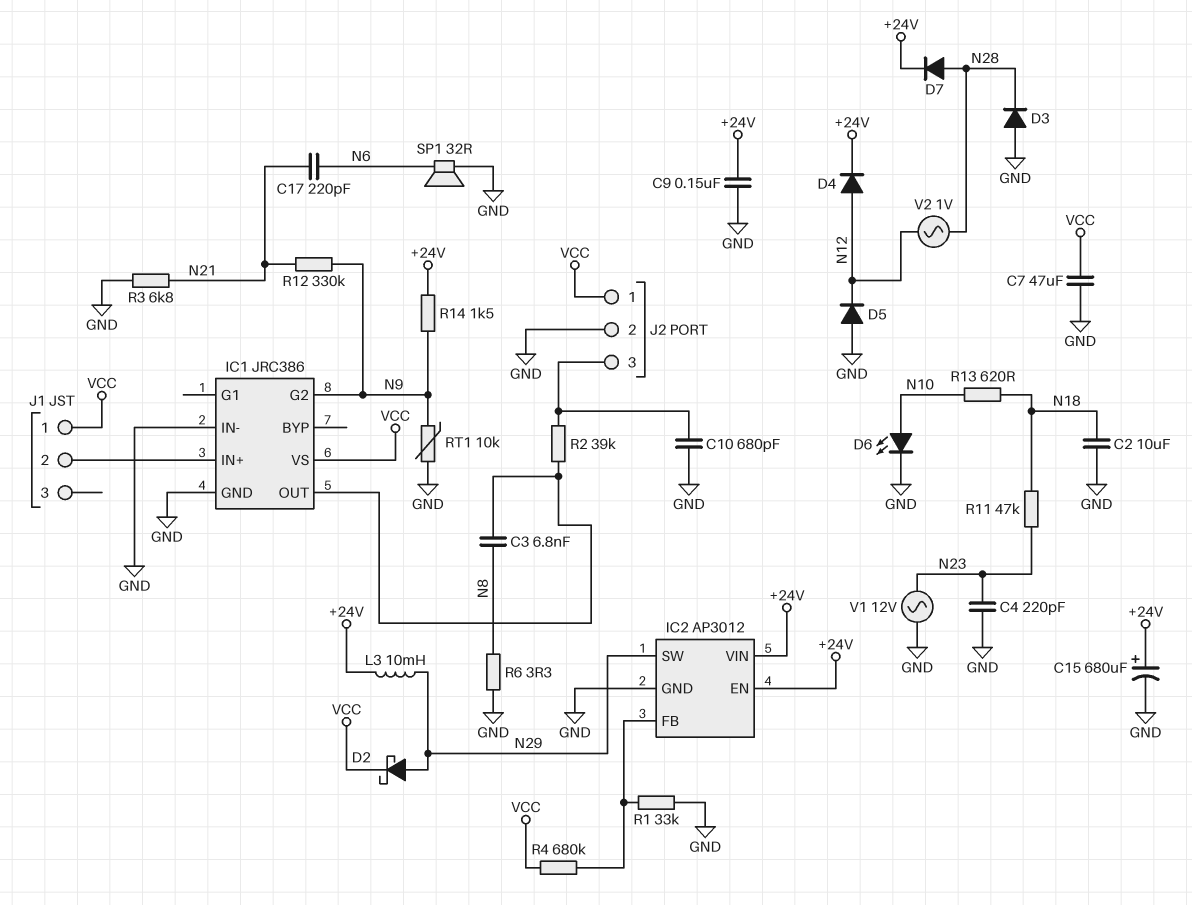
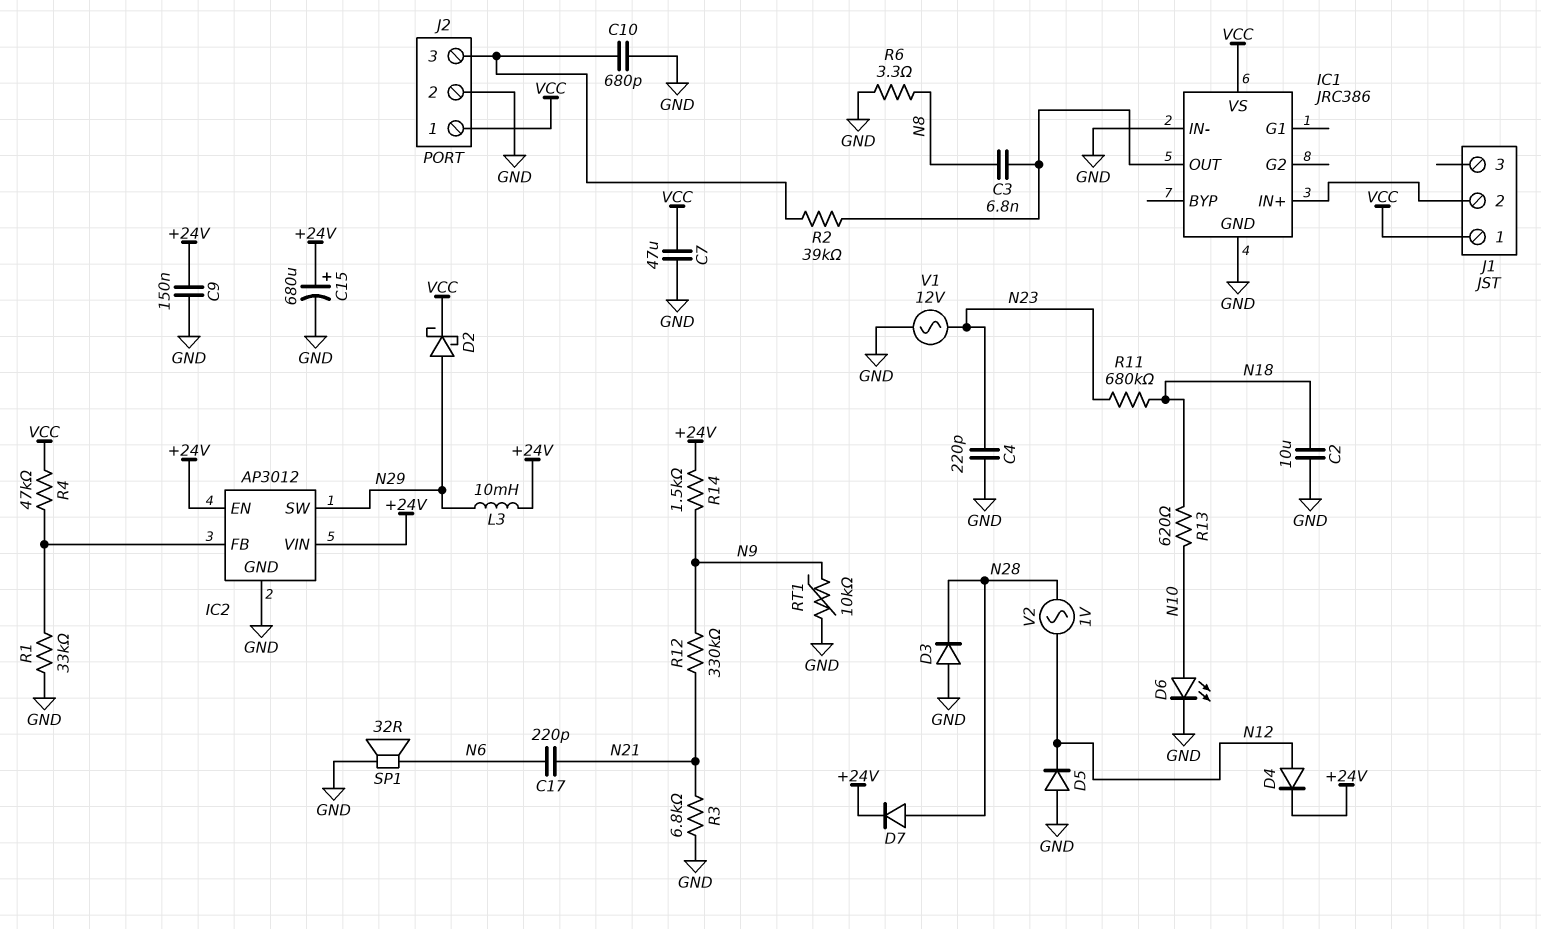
IC1 pin G2: N9 -> none
R4: 680k (IC2/FB, VCC) -> 47k (IC2/FB, VCC)
R11: 47k (N18, N23) -> 680k (N18, N23)

